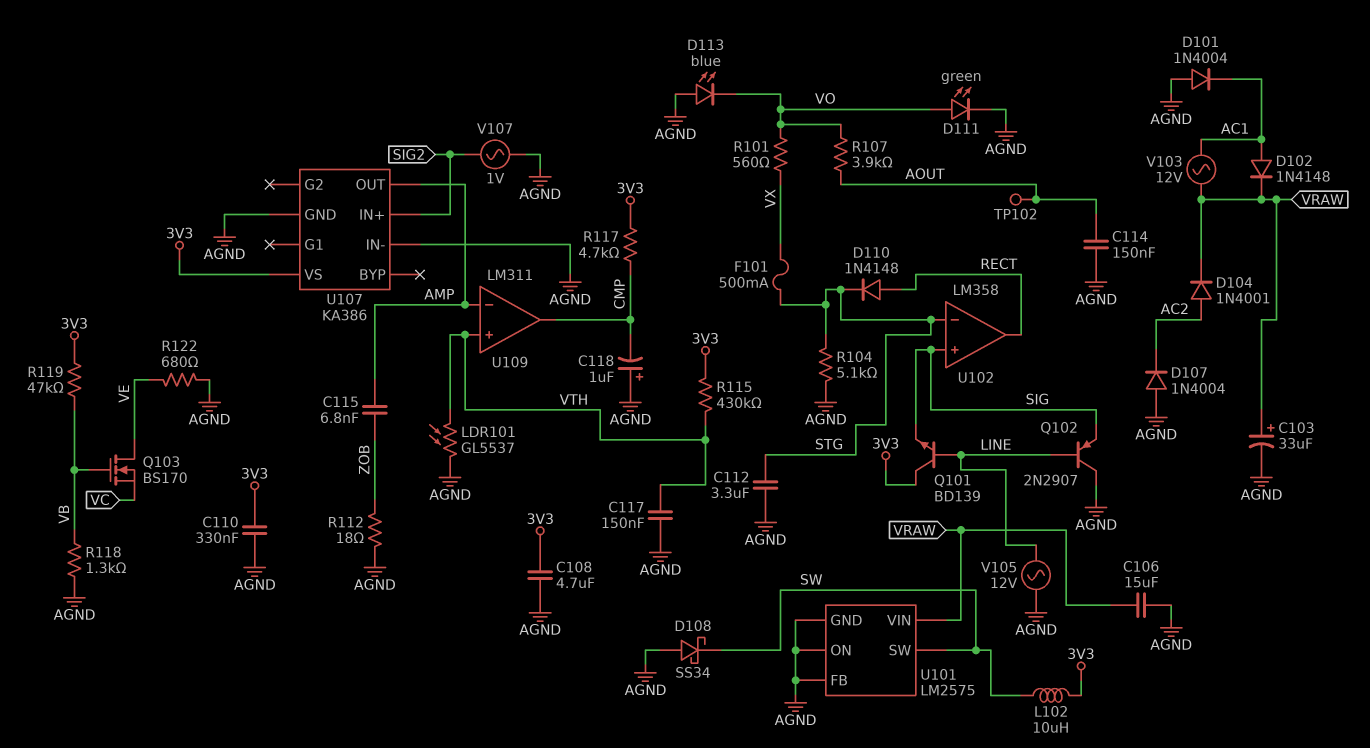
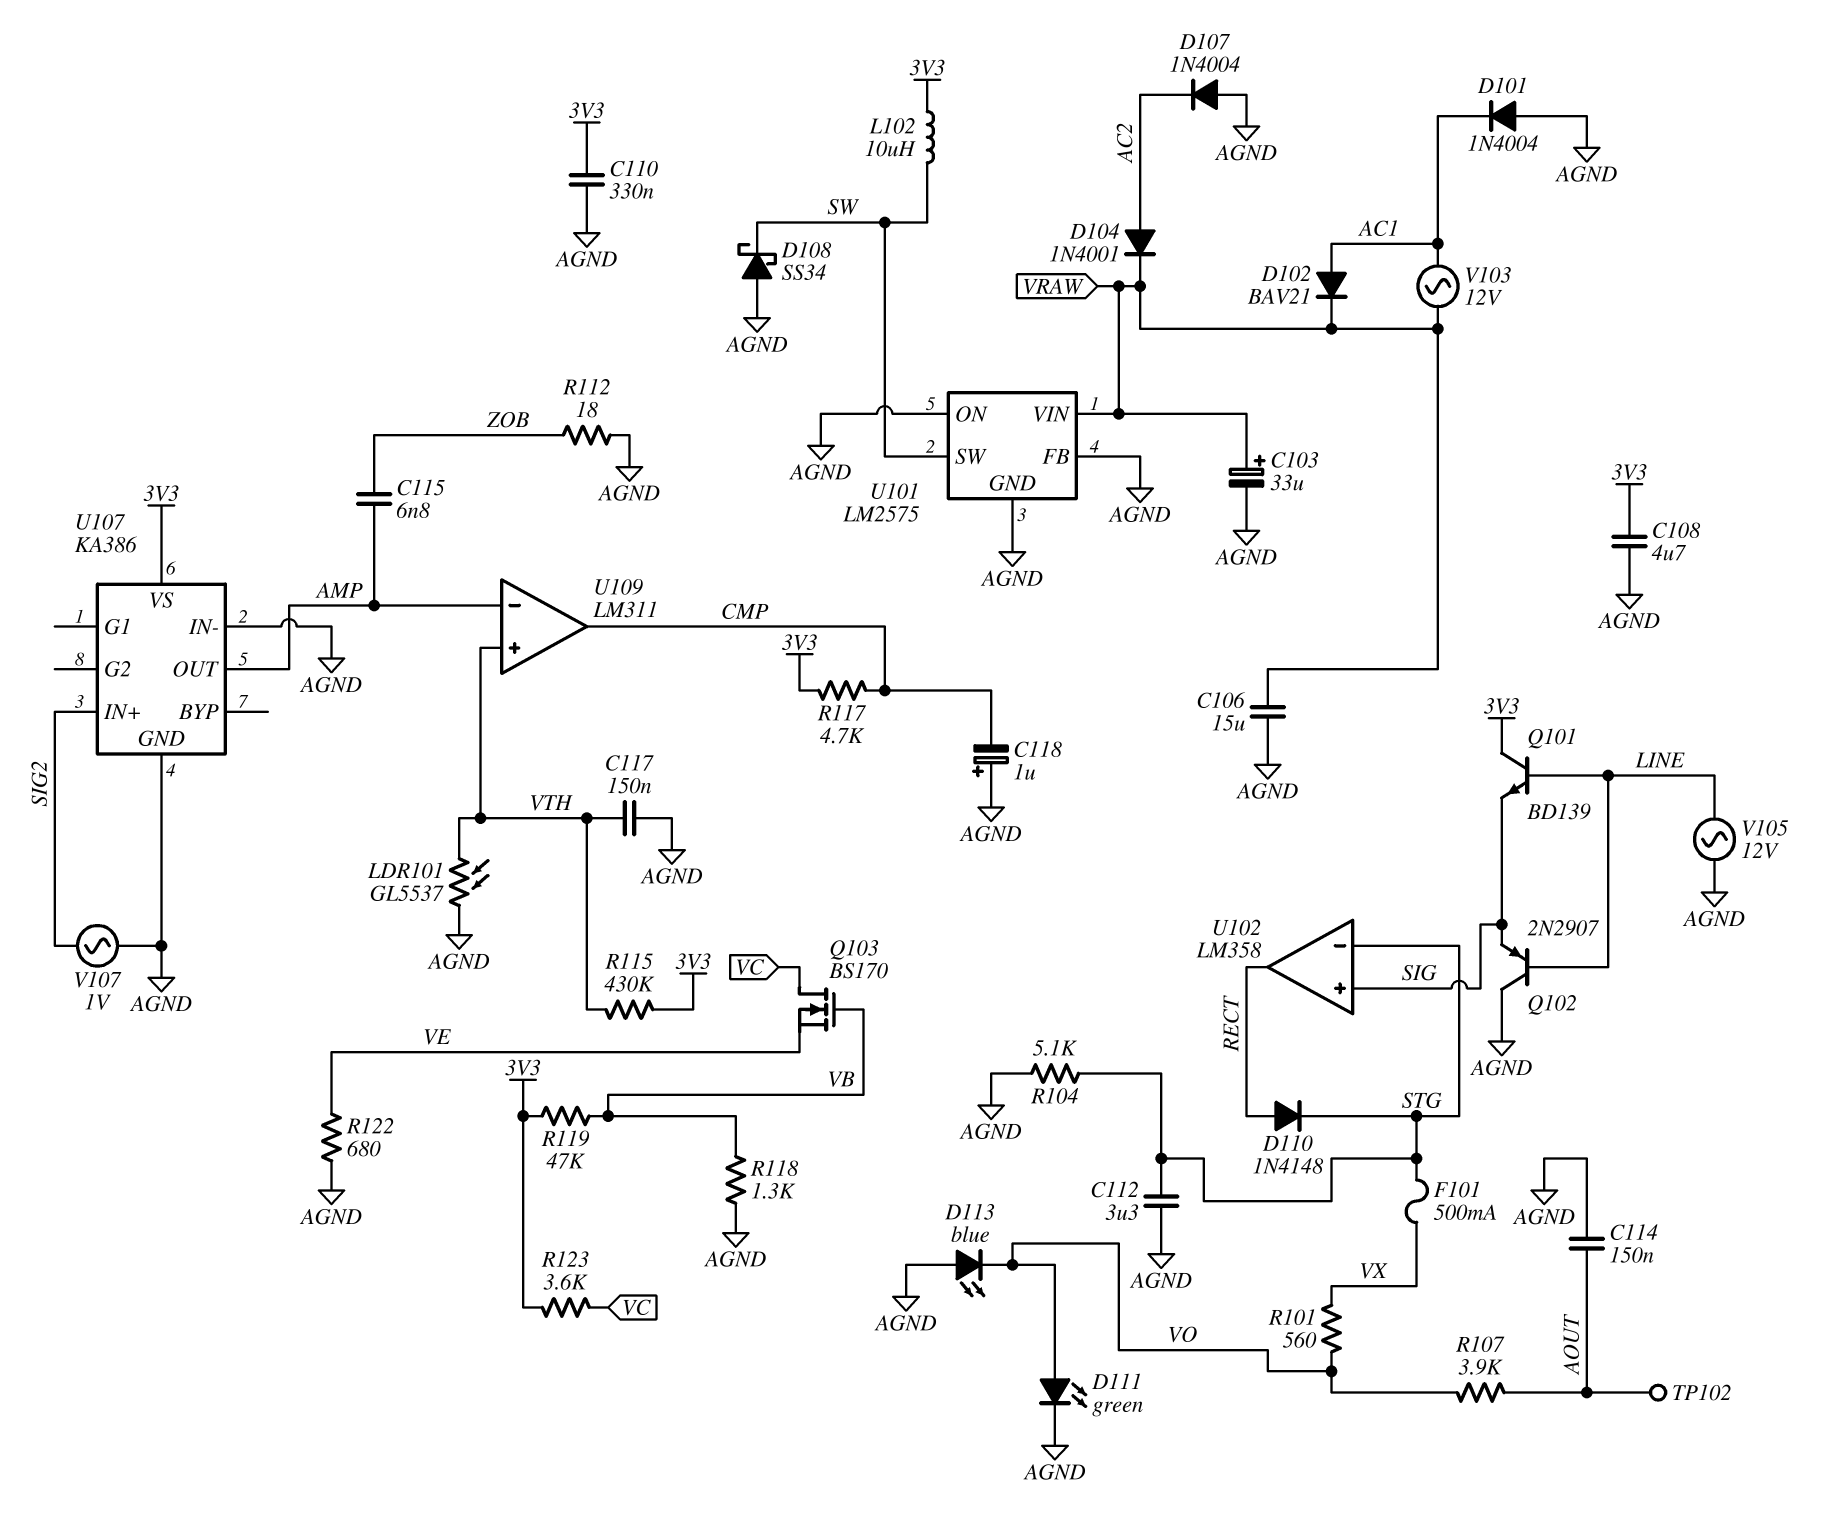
D102: diode 1N4148 (A AC1, K VRAW) -> diode BAV21 (A AC1, K VRAW)
Q103: NMOS BS170 (G VB, D VE, S VC) -> NMOS BS170 (G VB, D VC, S VE)
R123: none -> 3.6k (3V3, VC)

